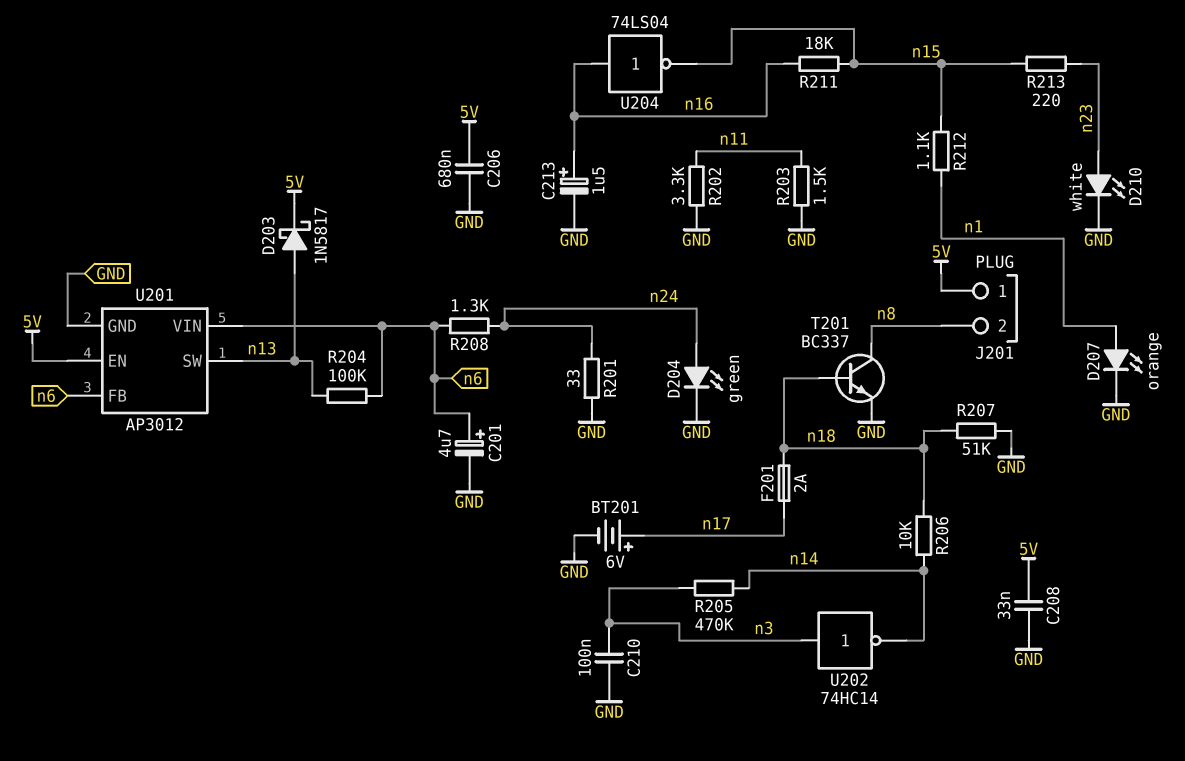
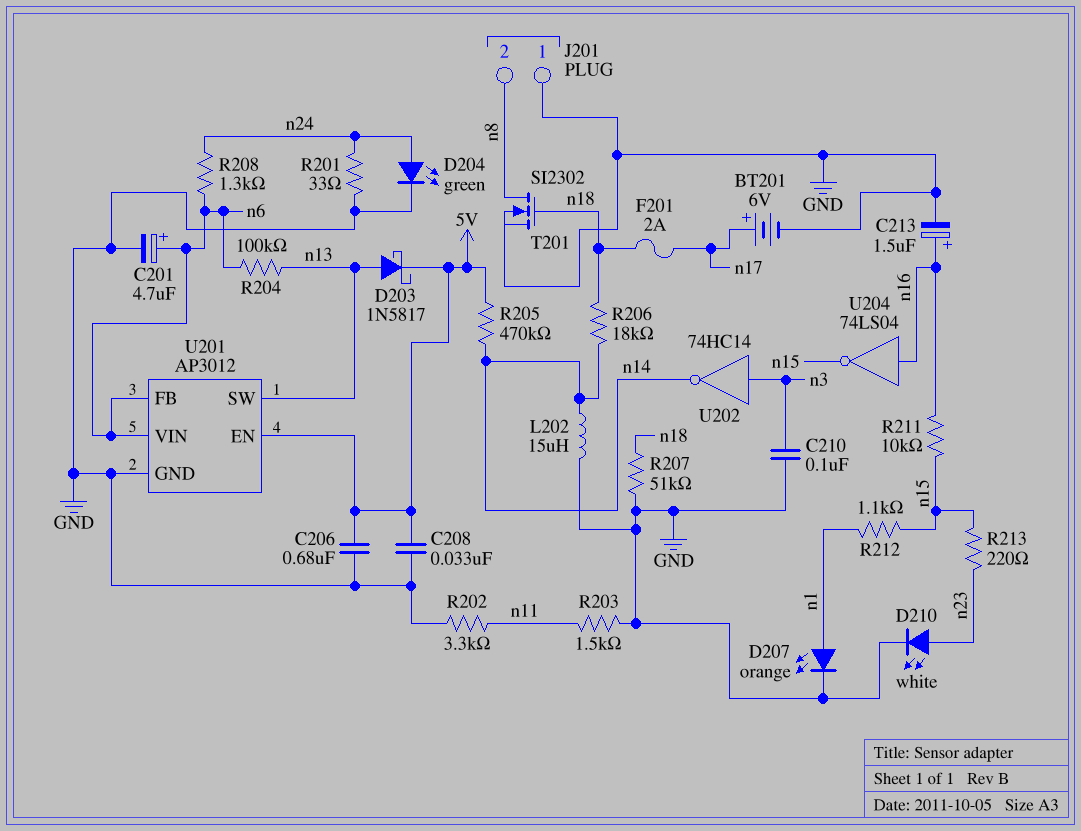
J201 pin 1: 5V -> GND
L202: none -> 15uH (GND, n14)
R205: 470k (n3, n14) -> 470k (5V, n14)
R206: 10k (n14, n18) -> 18k (n14, n18)
R211: 18k (n15, n16) -> 10k (n15, n16)
T201: NPN BC337 (B n18, C n8, E GND) -> NMOS SI2302 (G n18, D n8, S GND)

